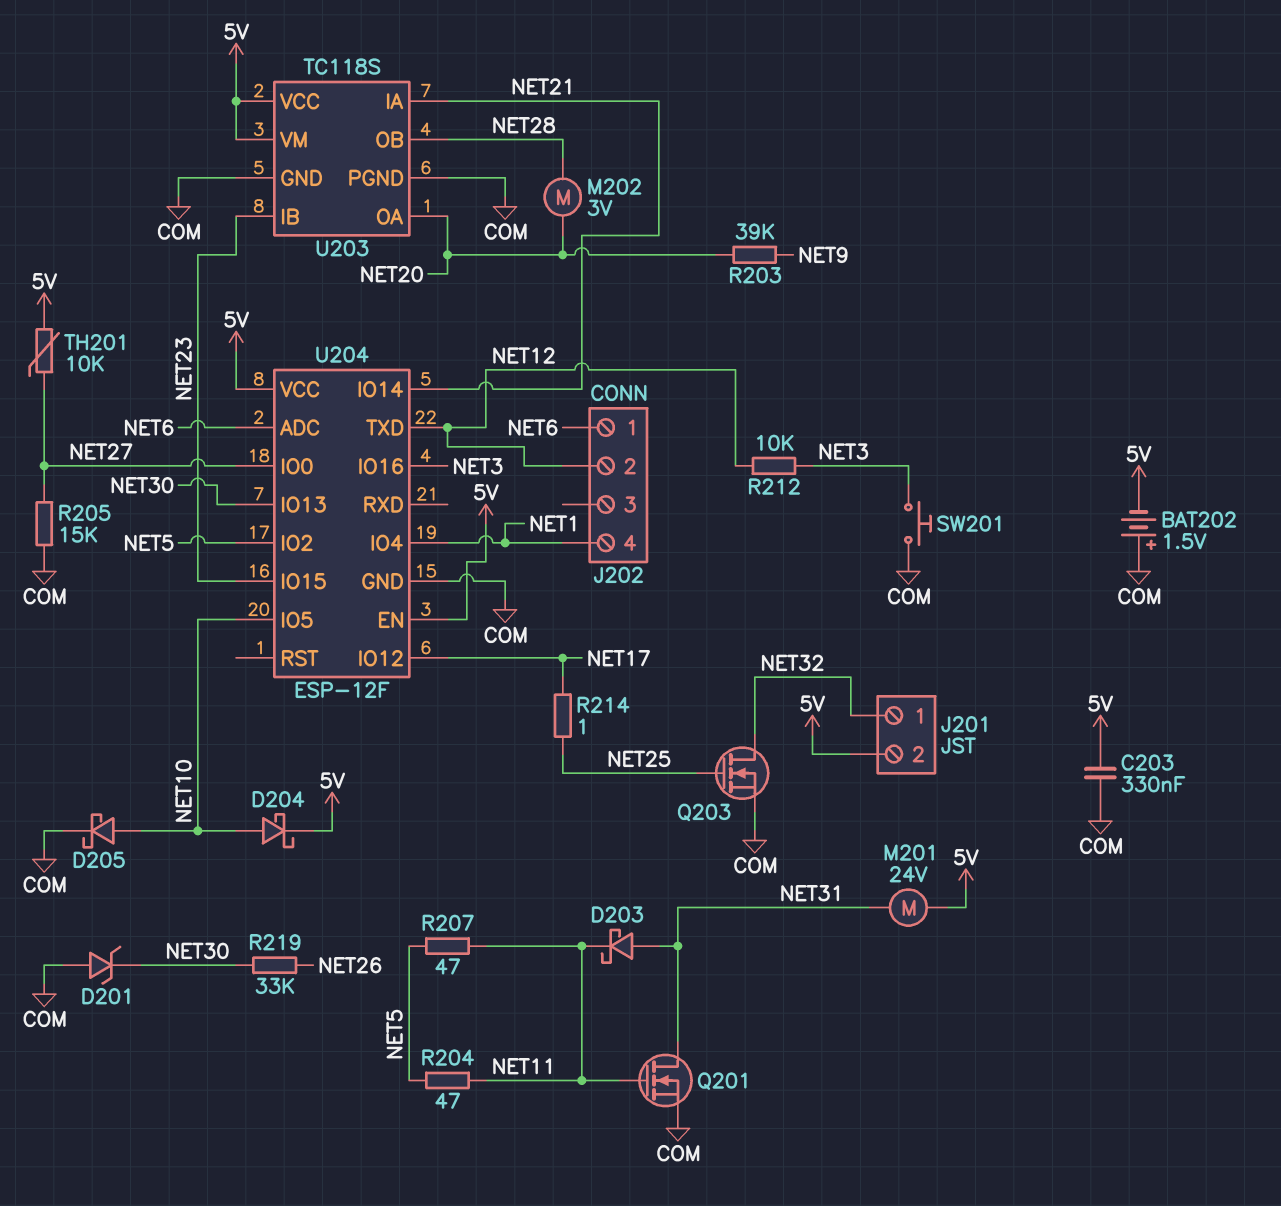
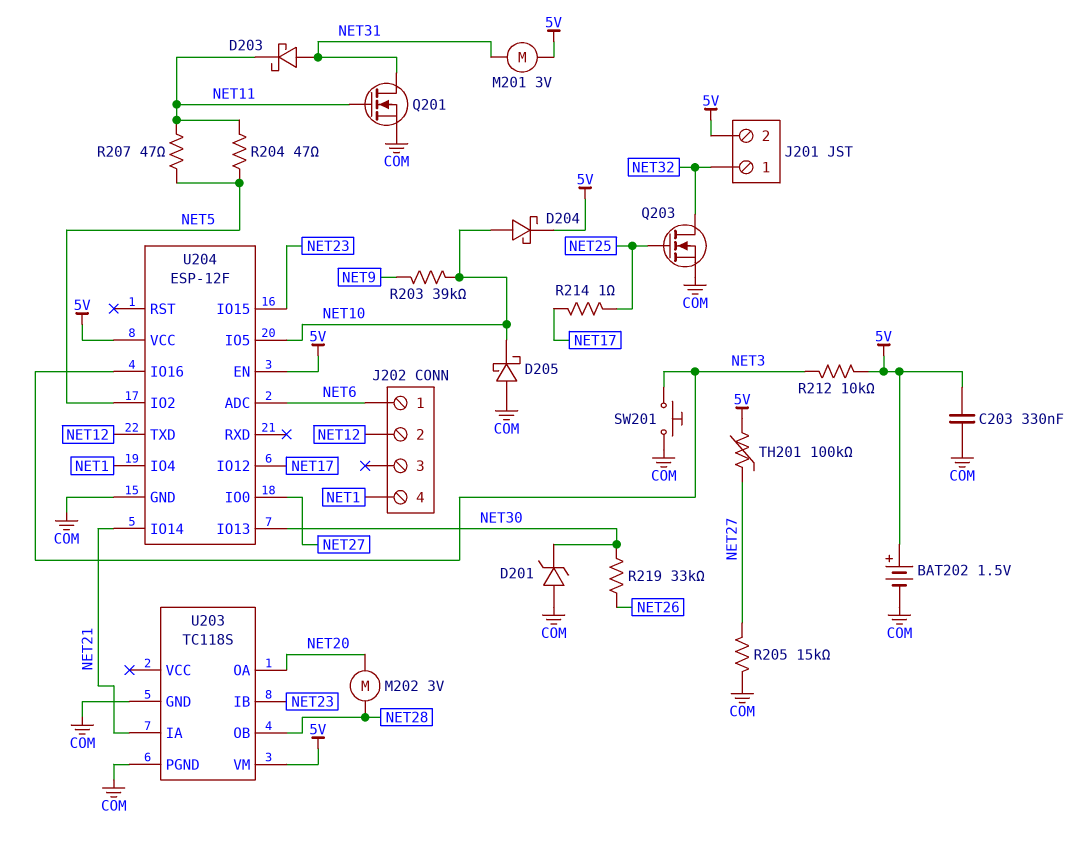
BAT202: 1.5V (plus COM, minus 5V) -> 1.5V (plus 5V, minus COM)
D205: schottky (A NET10, K COM) -> schottky (A COM, K NET10)
M201: motor 24V (5V, NET31) -> motor 3V (5V, NET31)
R203: 39k (NET9, NET20) -> 39k (NET9, NET10)
R212: 10k (NET3, NET12) -> 10k (5V, NET3)
TH201: 10k (5V, NET27) -> 100k (5V, NET27)
U203 pin VCC: 5V -> none

